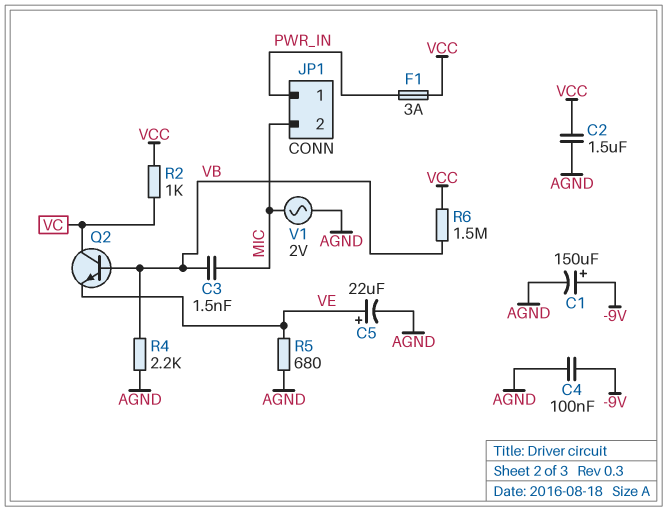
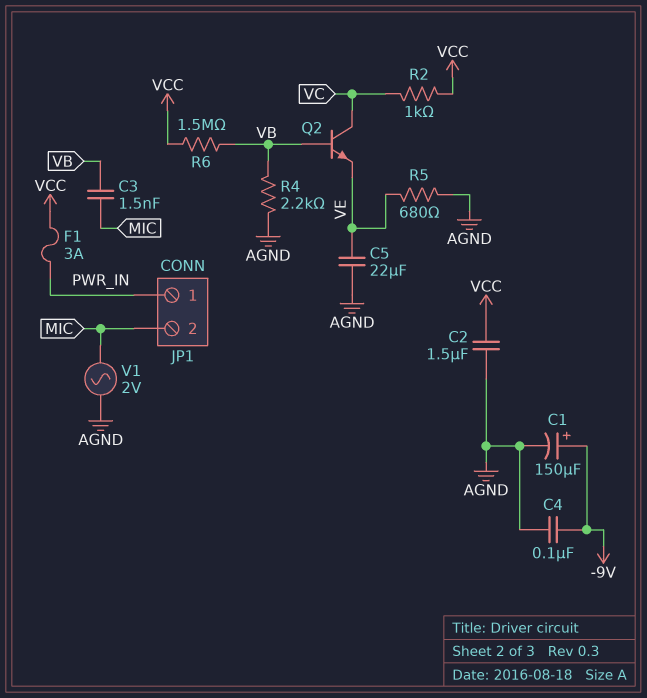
C5: 22uF (plus VE, minus AGND) -> 22uF (AGND, VE)

